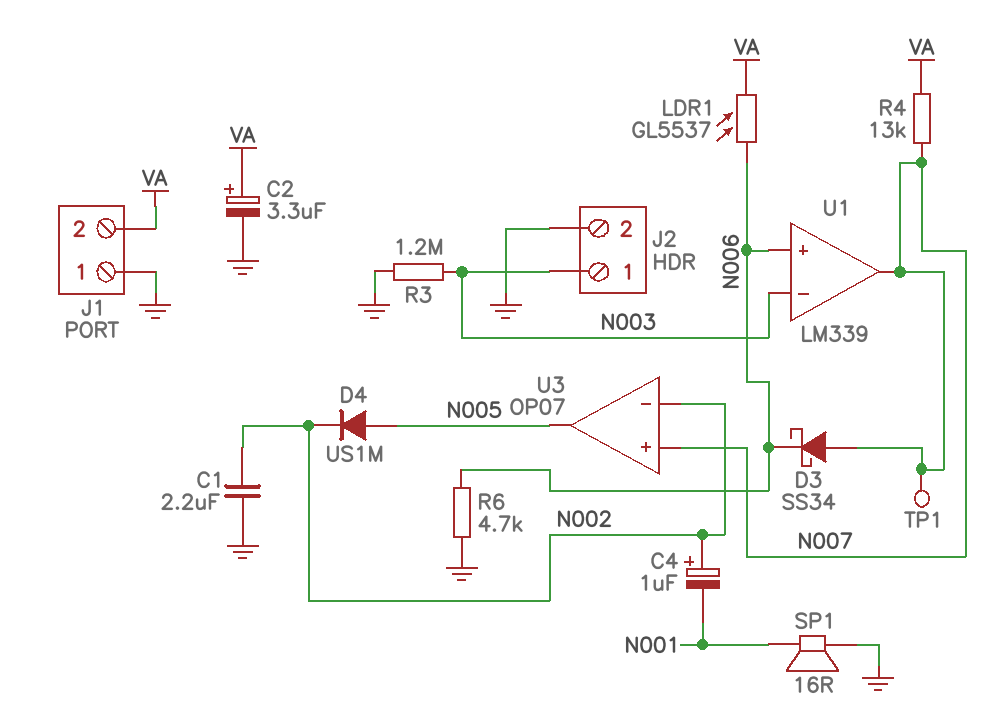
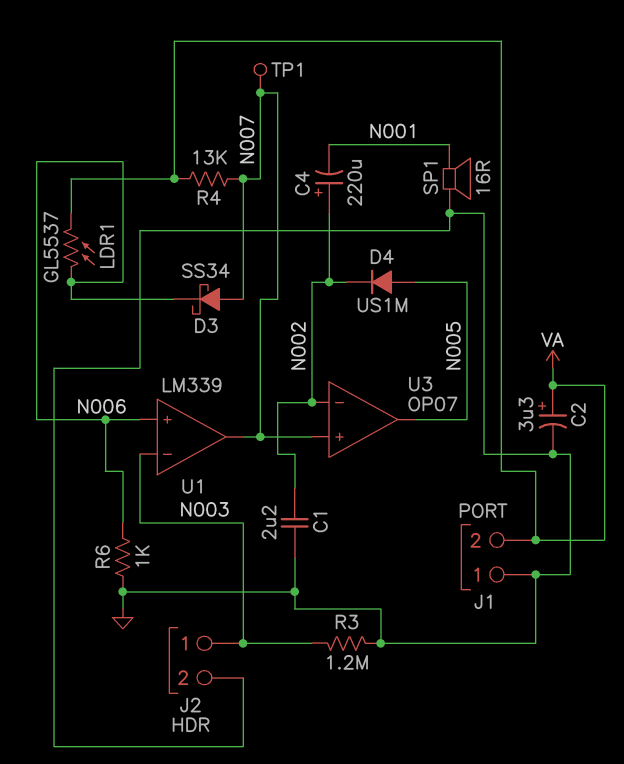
C4: 1uF (plus N002, minus N001) -> 220uF (plus N002, minus N001)
R6: 4.7k (GND, N006) -> 1k (GND, N006)

